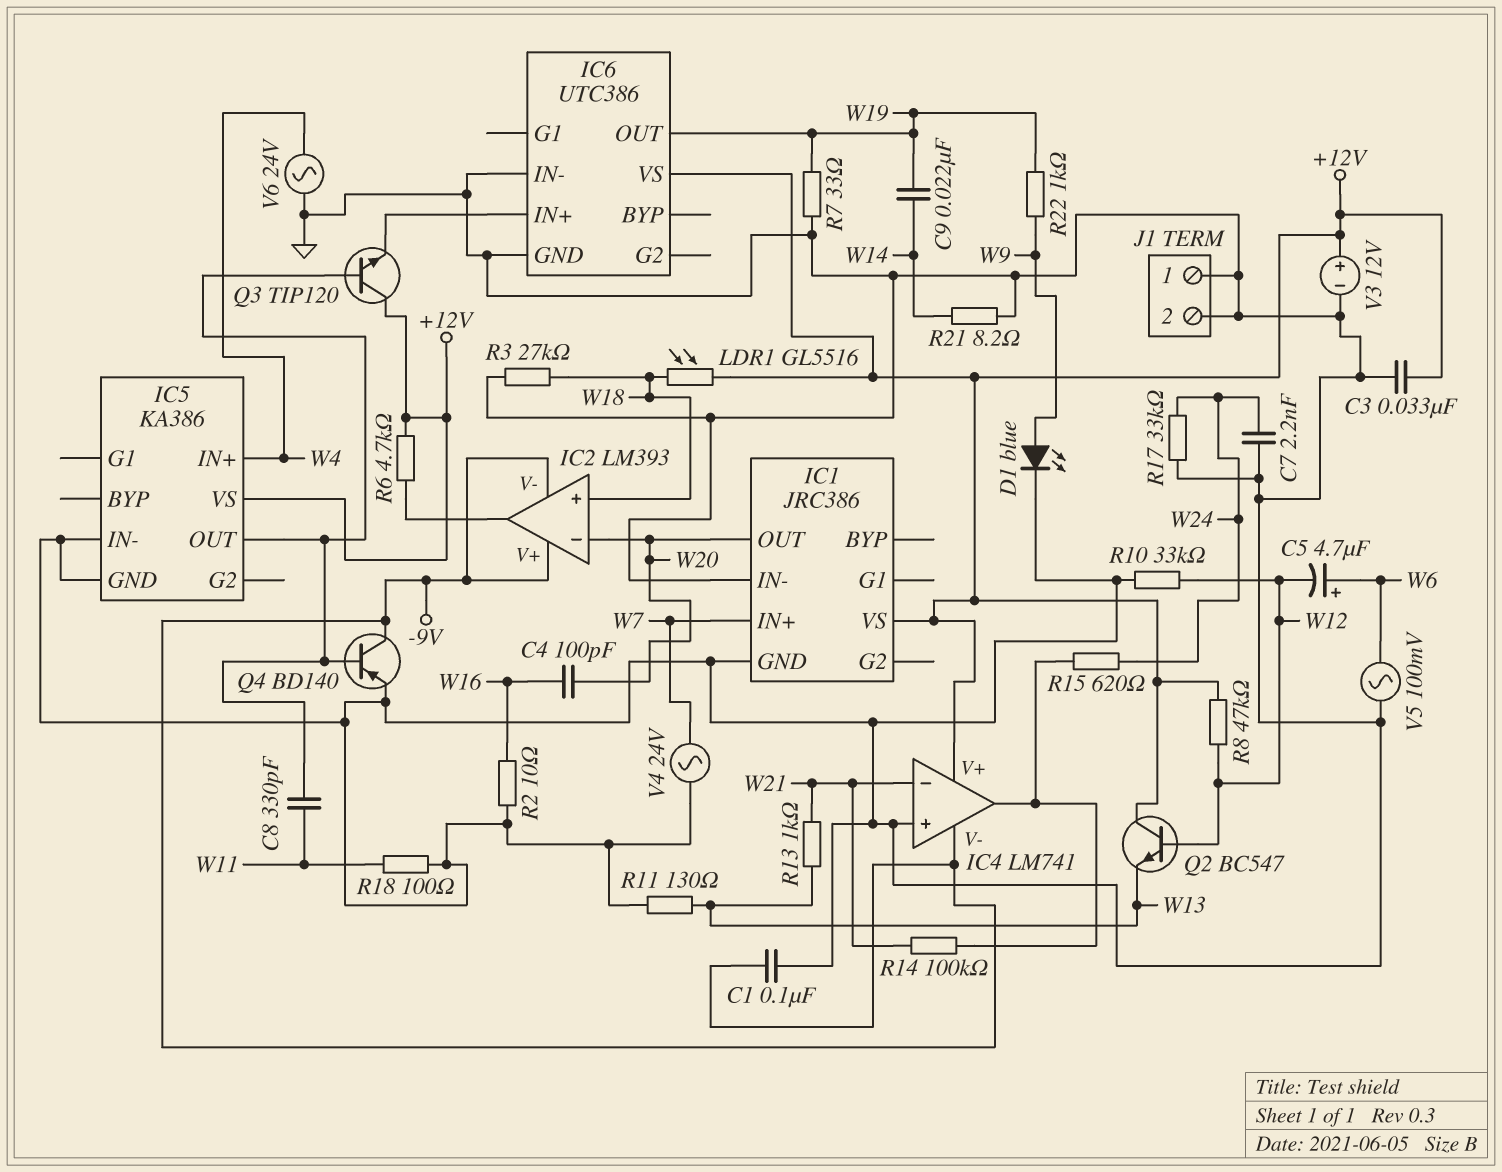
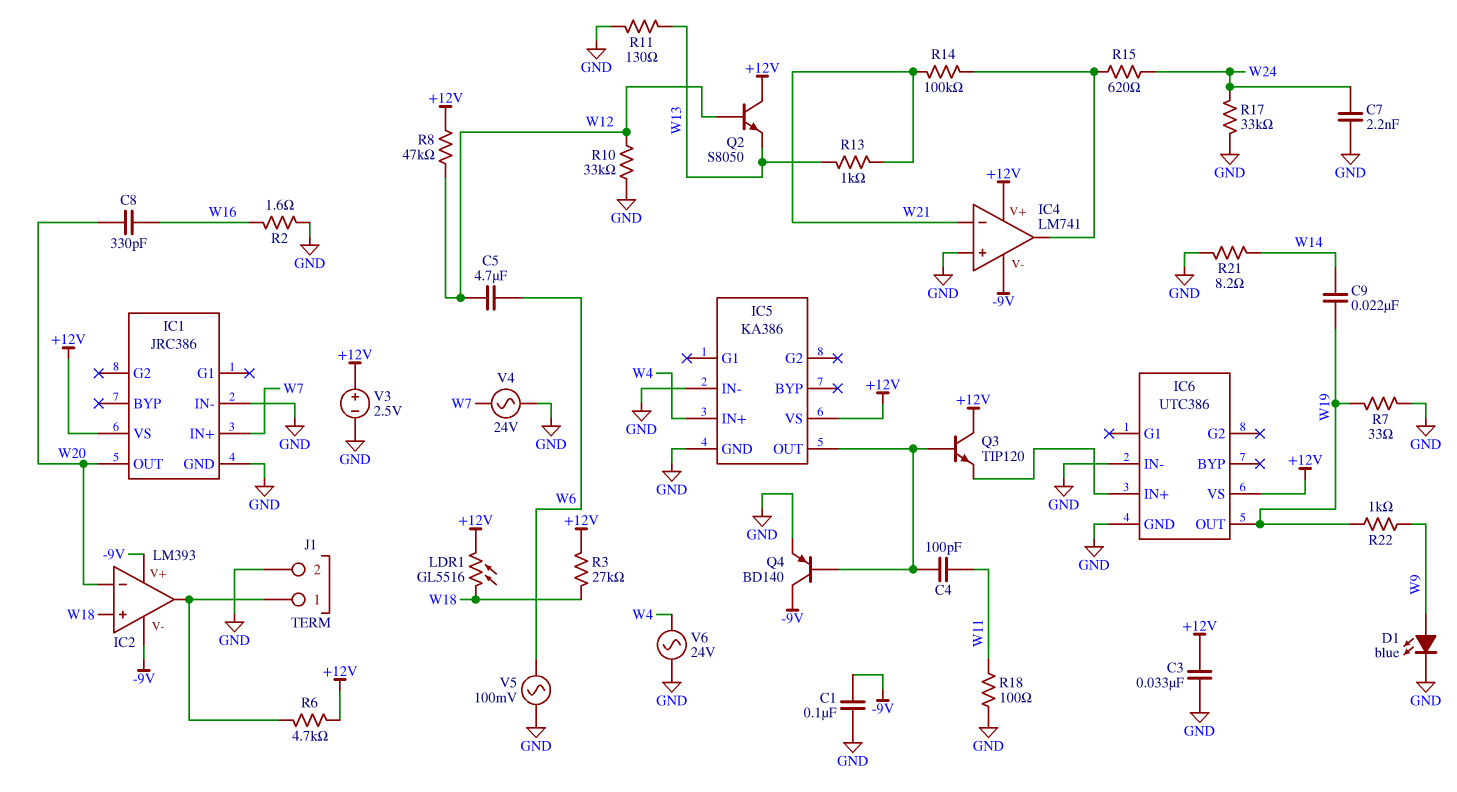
C4: 100pF (W16, W20) -> 100pF (IC5/OUT, W11)
C5: 4.7uF (plus W6, minus W12) -> 4.7uF (W6, W12)
C8: 330pF (IC5/OUT, W11) -> 330pF (W16, W20)
J1 pin 1: GND -> IC2/out
Q2: NPN BC547 (B W12, C +12V, E W13) -> NPN S8050 (B W12, C +12V, E W13)
R2: 10 (GND, W16) -> 1.6 (GND, W16)
R3: 27k (GND, W18) -> 27k (+12V, W18)
V3: 12V (plus +12V, minus GND) -> 2.5V (plus +12V, minus GND)

